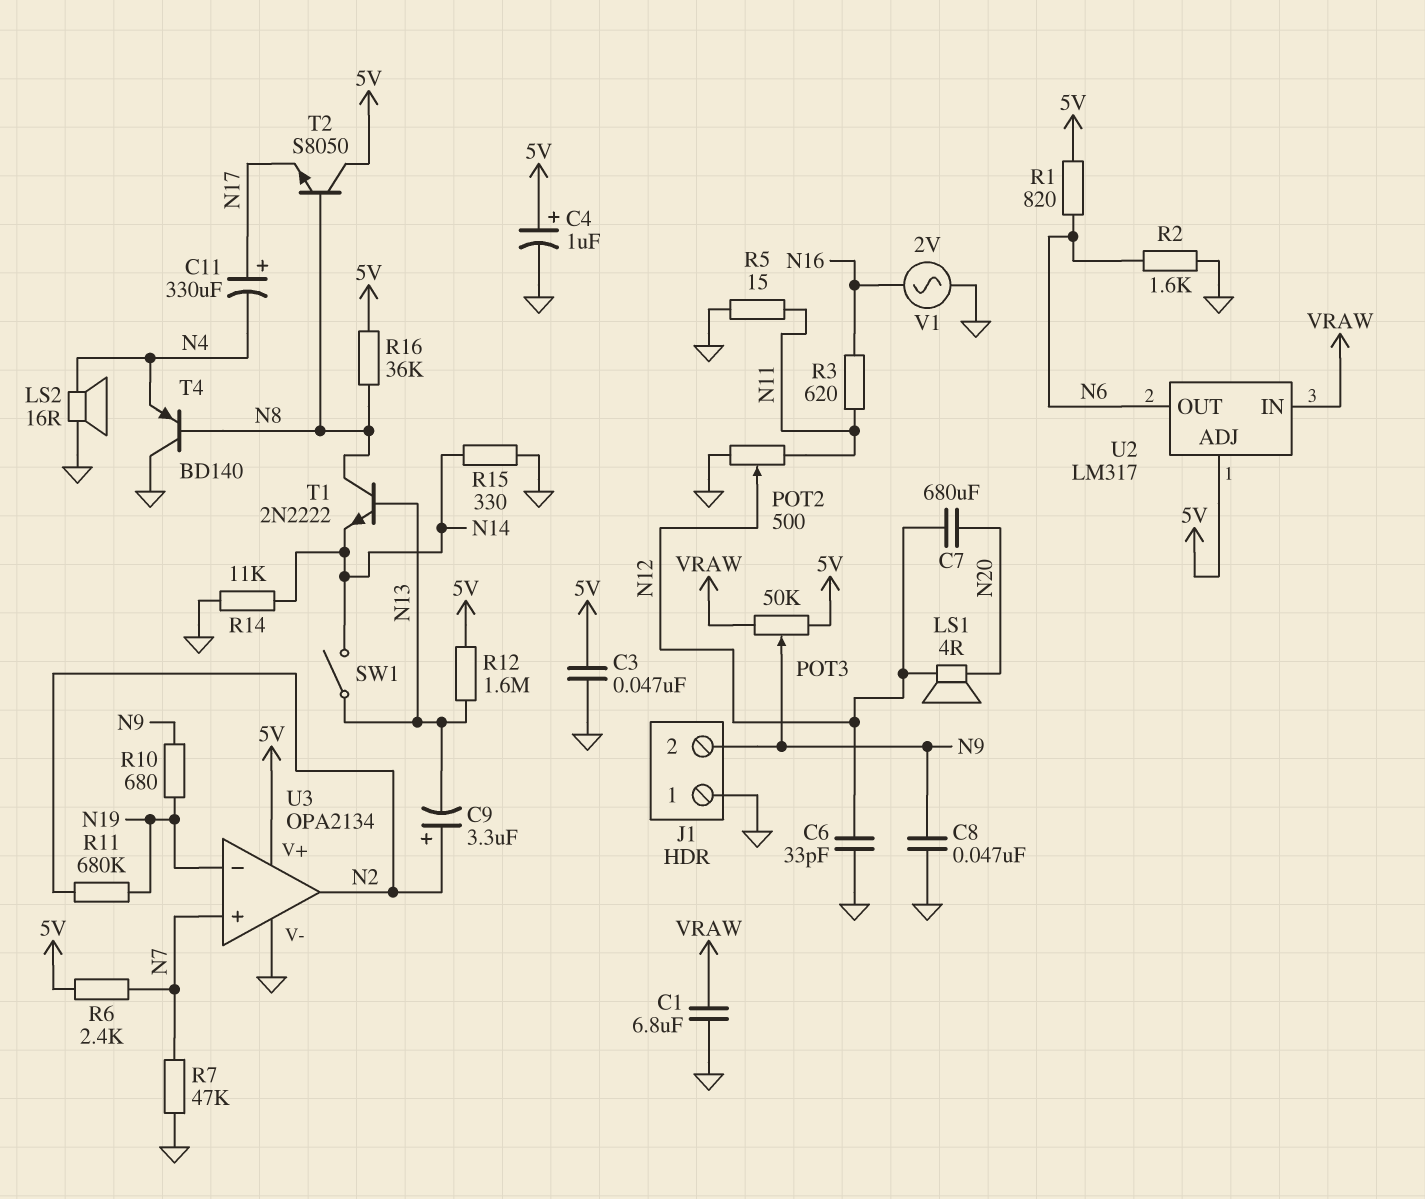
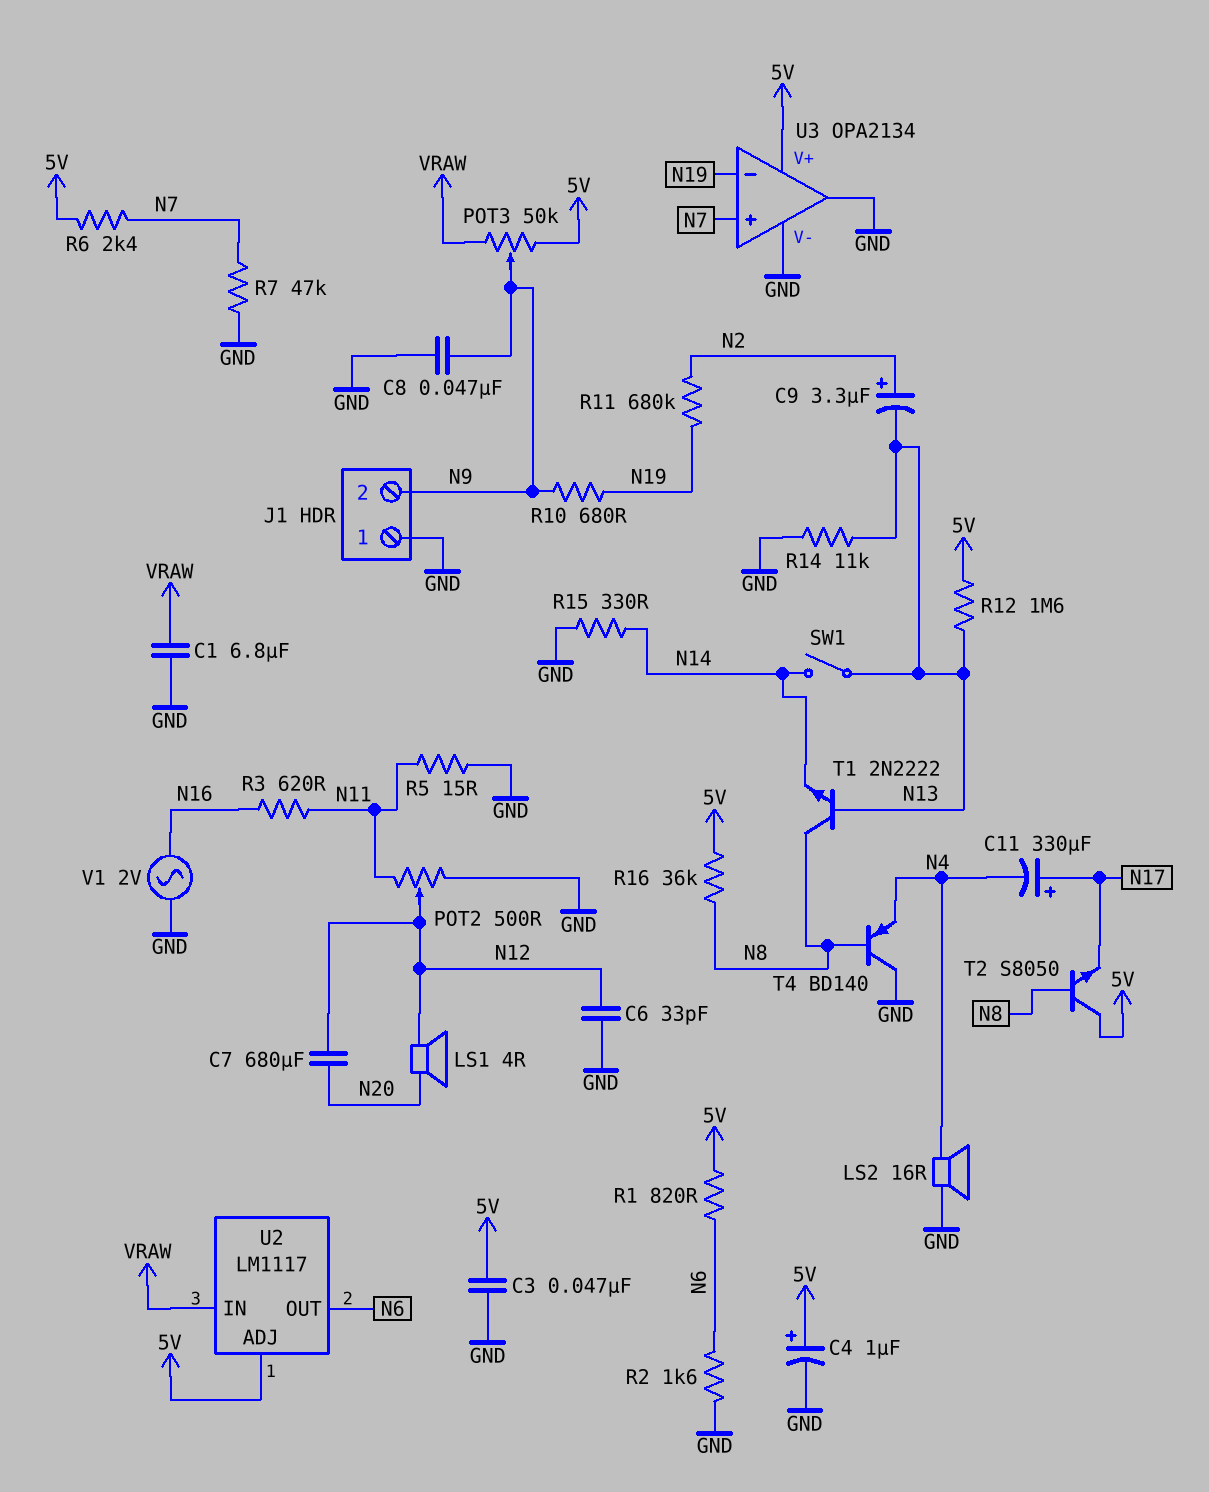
R14: 11k (GND, N14) -> 11k (GND, N13)
U2: LM317 -> LM1117
U3 pin out: N2 -> GND

